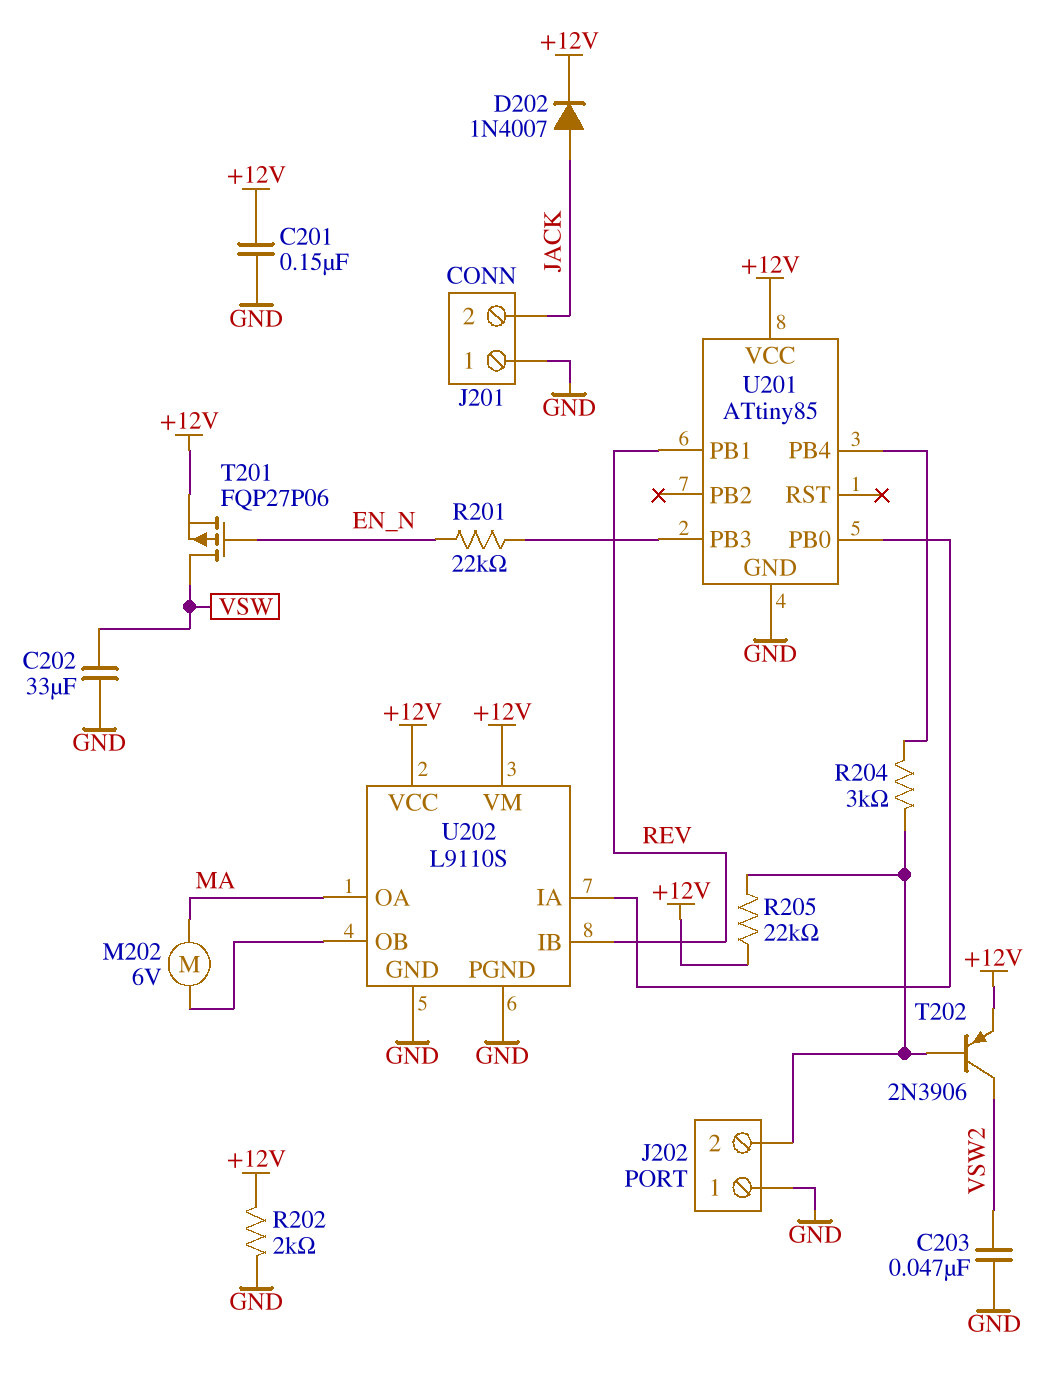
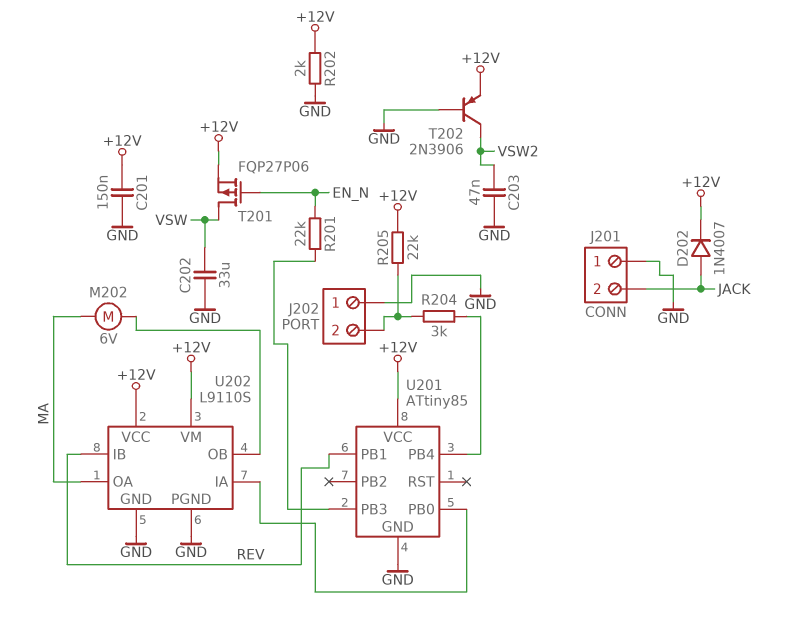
T202: PNP 2N3906 (B J202/2, C VSW2, E +12V) -> PNP 2N3906 (B GND, C VSW2, E +12V)

